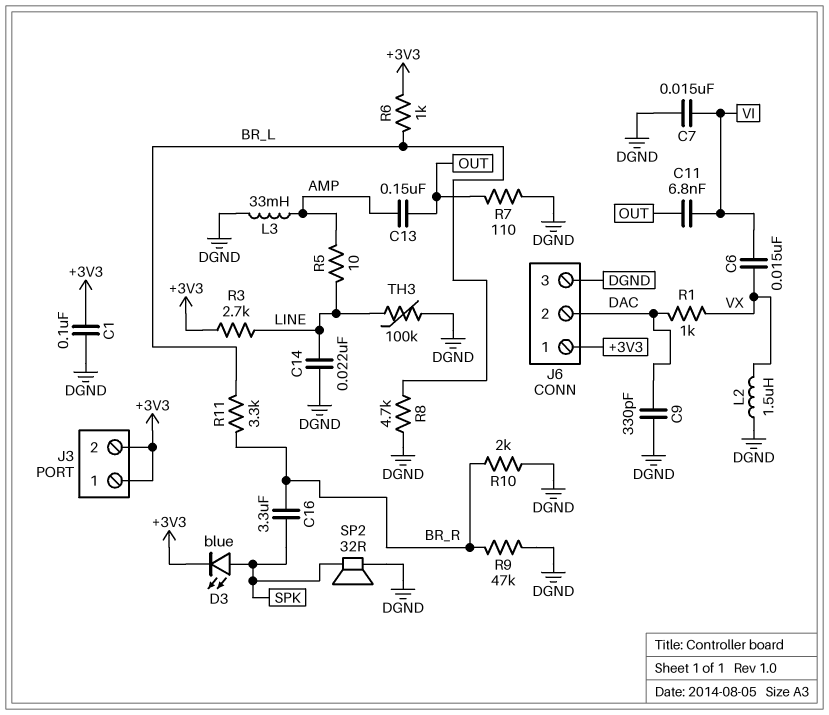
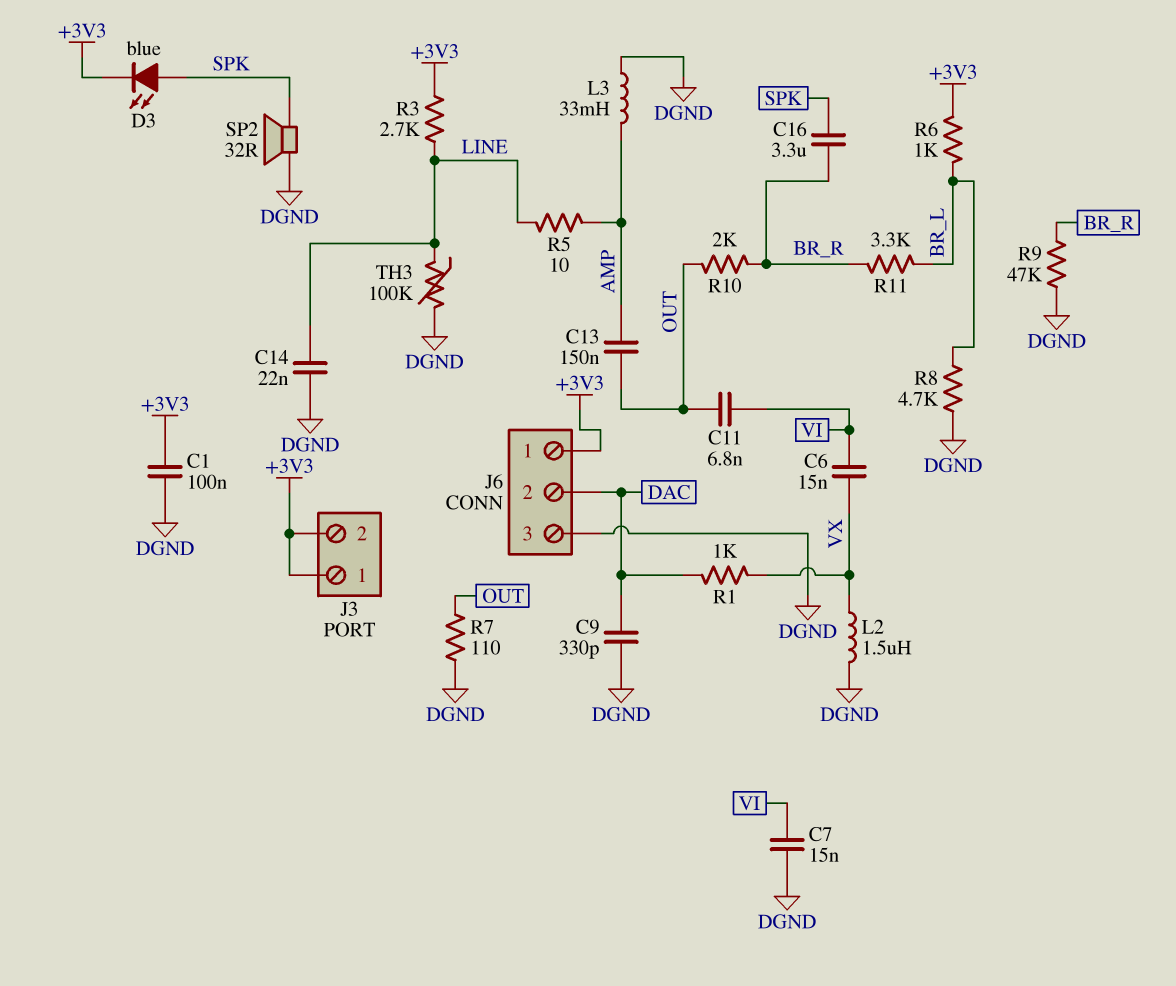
R10: 2k (BR_R, DGND) -> 2k (BR_R, OUT)

